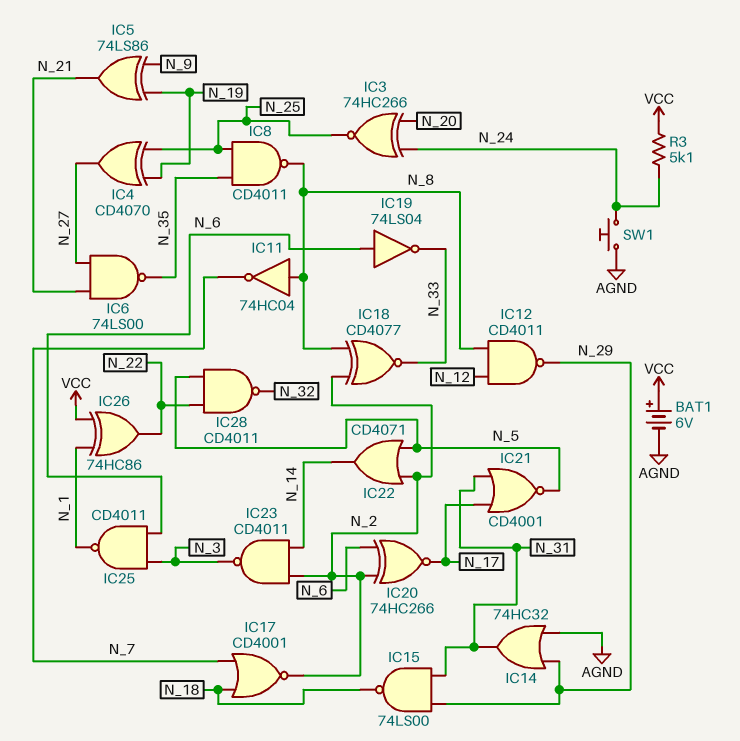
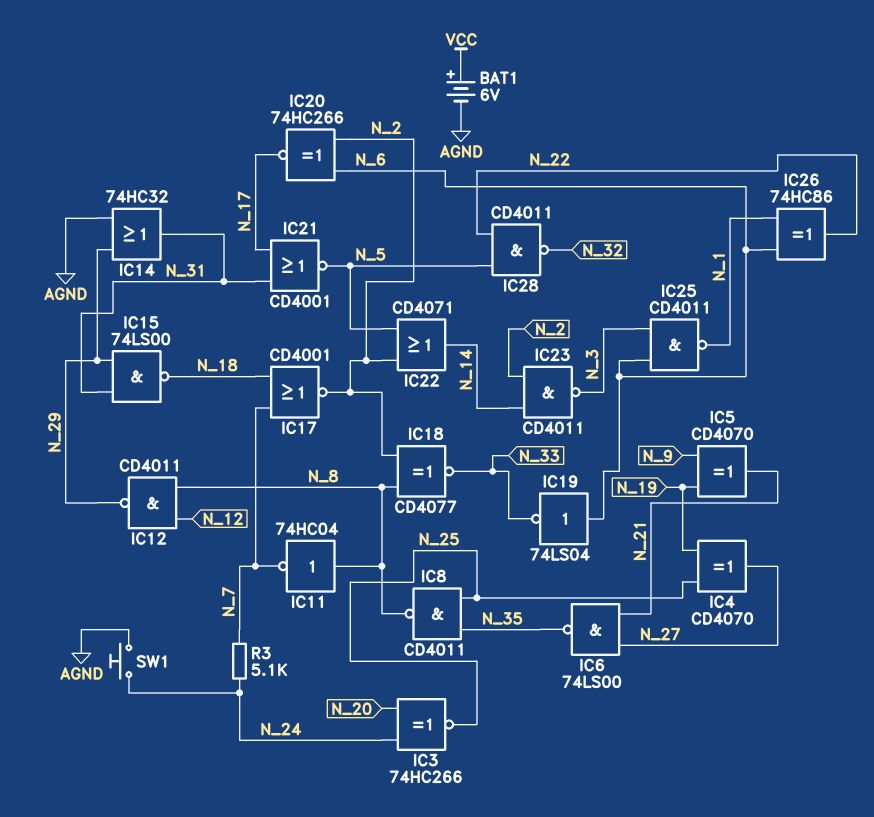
IC5: XOR 74LS86 (in N_9, in N_19, out N_21) -> XOR CD4070 (in N_9, in N_19, out N_21)
IC26: XOR 74HC86 (in N_1, in VCC, out N_22) -> XOR 74HC86 (in N_1, in N_6, out N_22)
R3: 5.1k (N_24, VCC) -> 5.1k (N_7, N_24)

